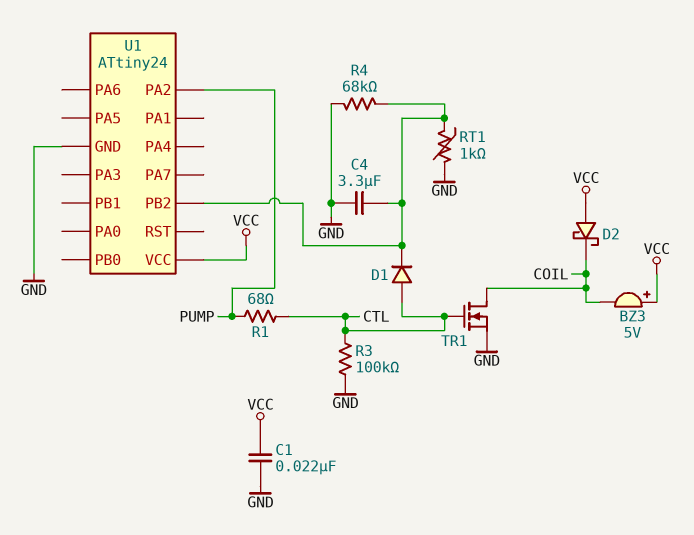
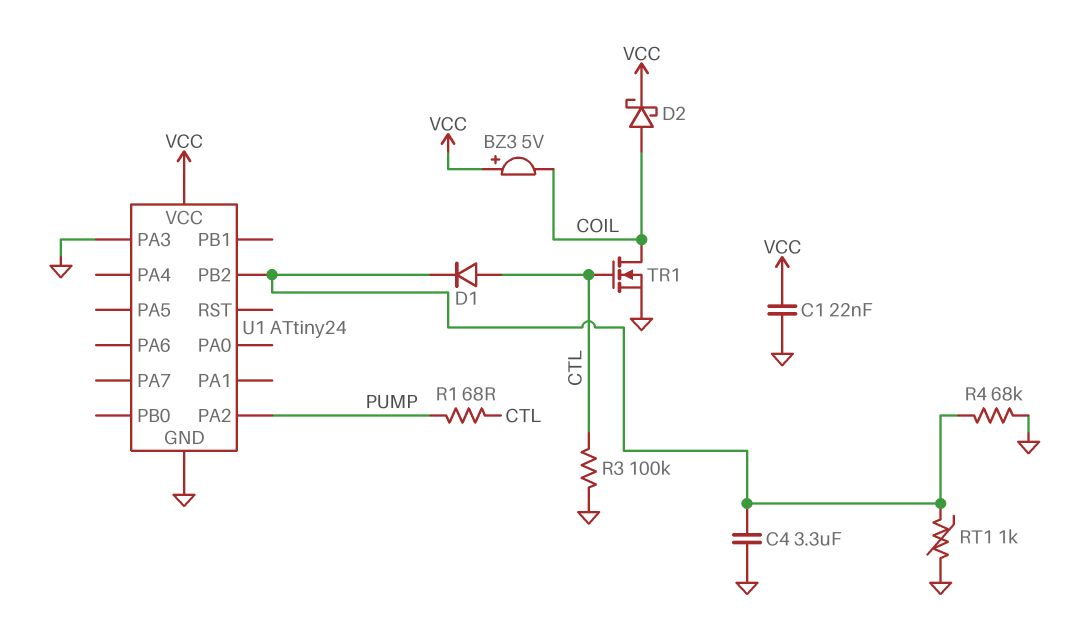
D2: schottky (A VCC, K COIL) -> schottky (A COIL, K VCC)
U1 pin PA3: none -> GND

